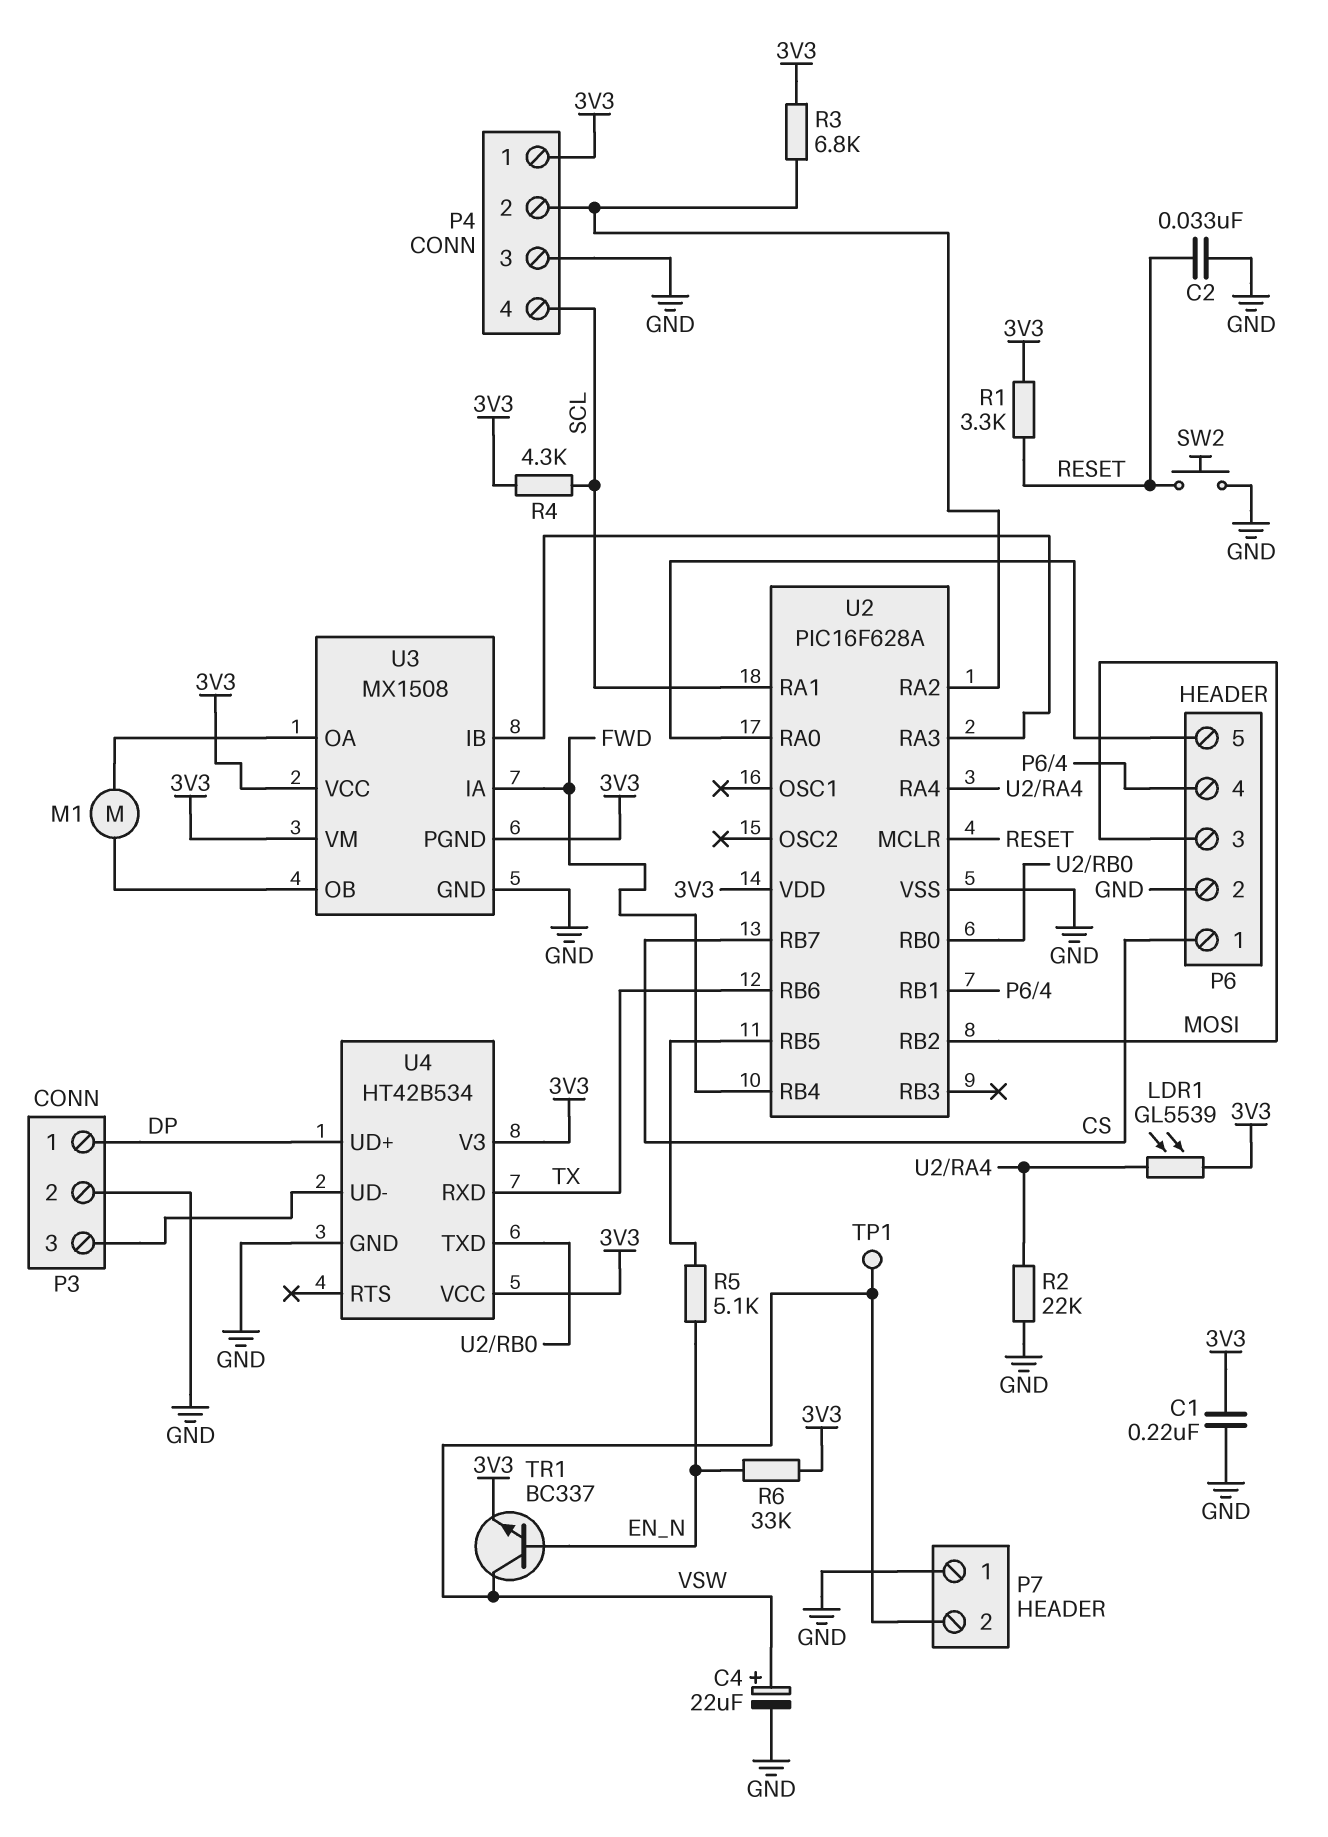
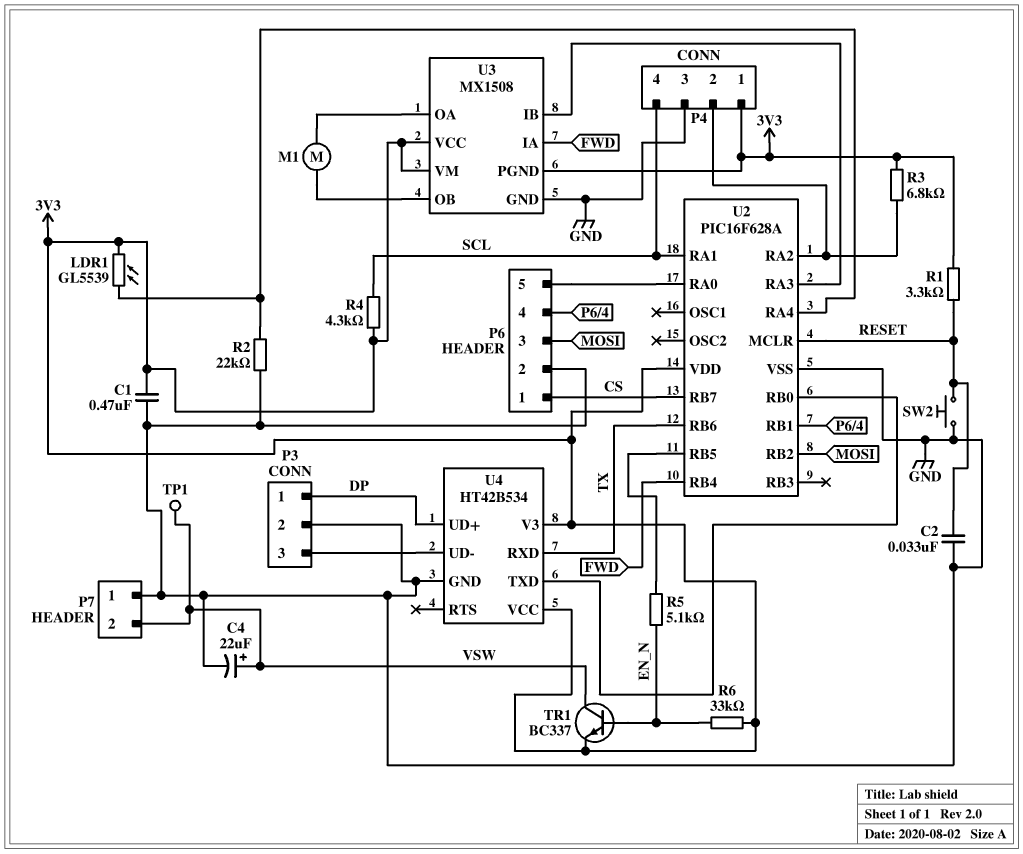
C1: 220nF (3V3, GND) -> 470nF (3V3, GND)

